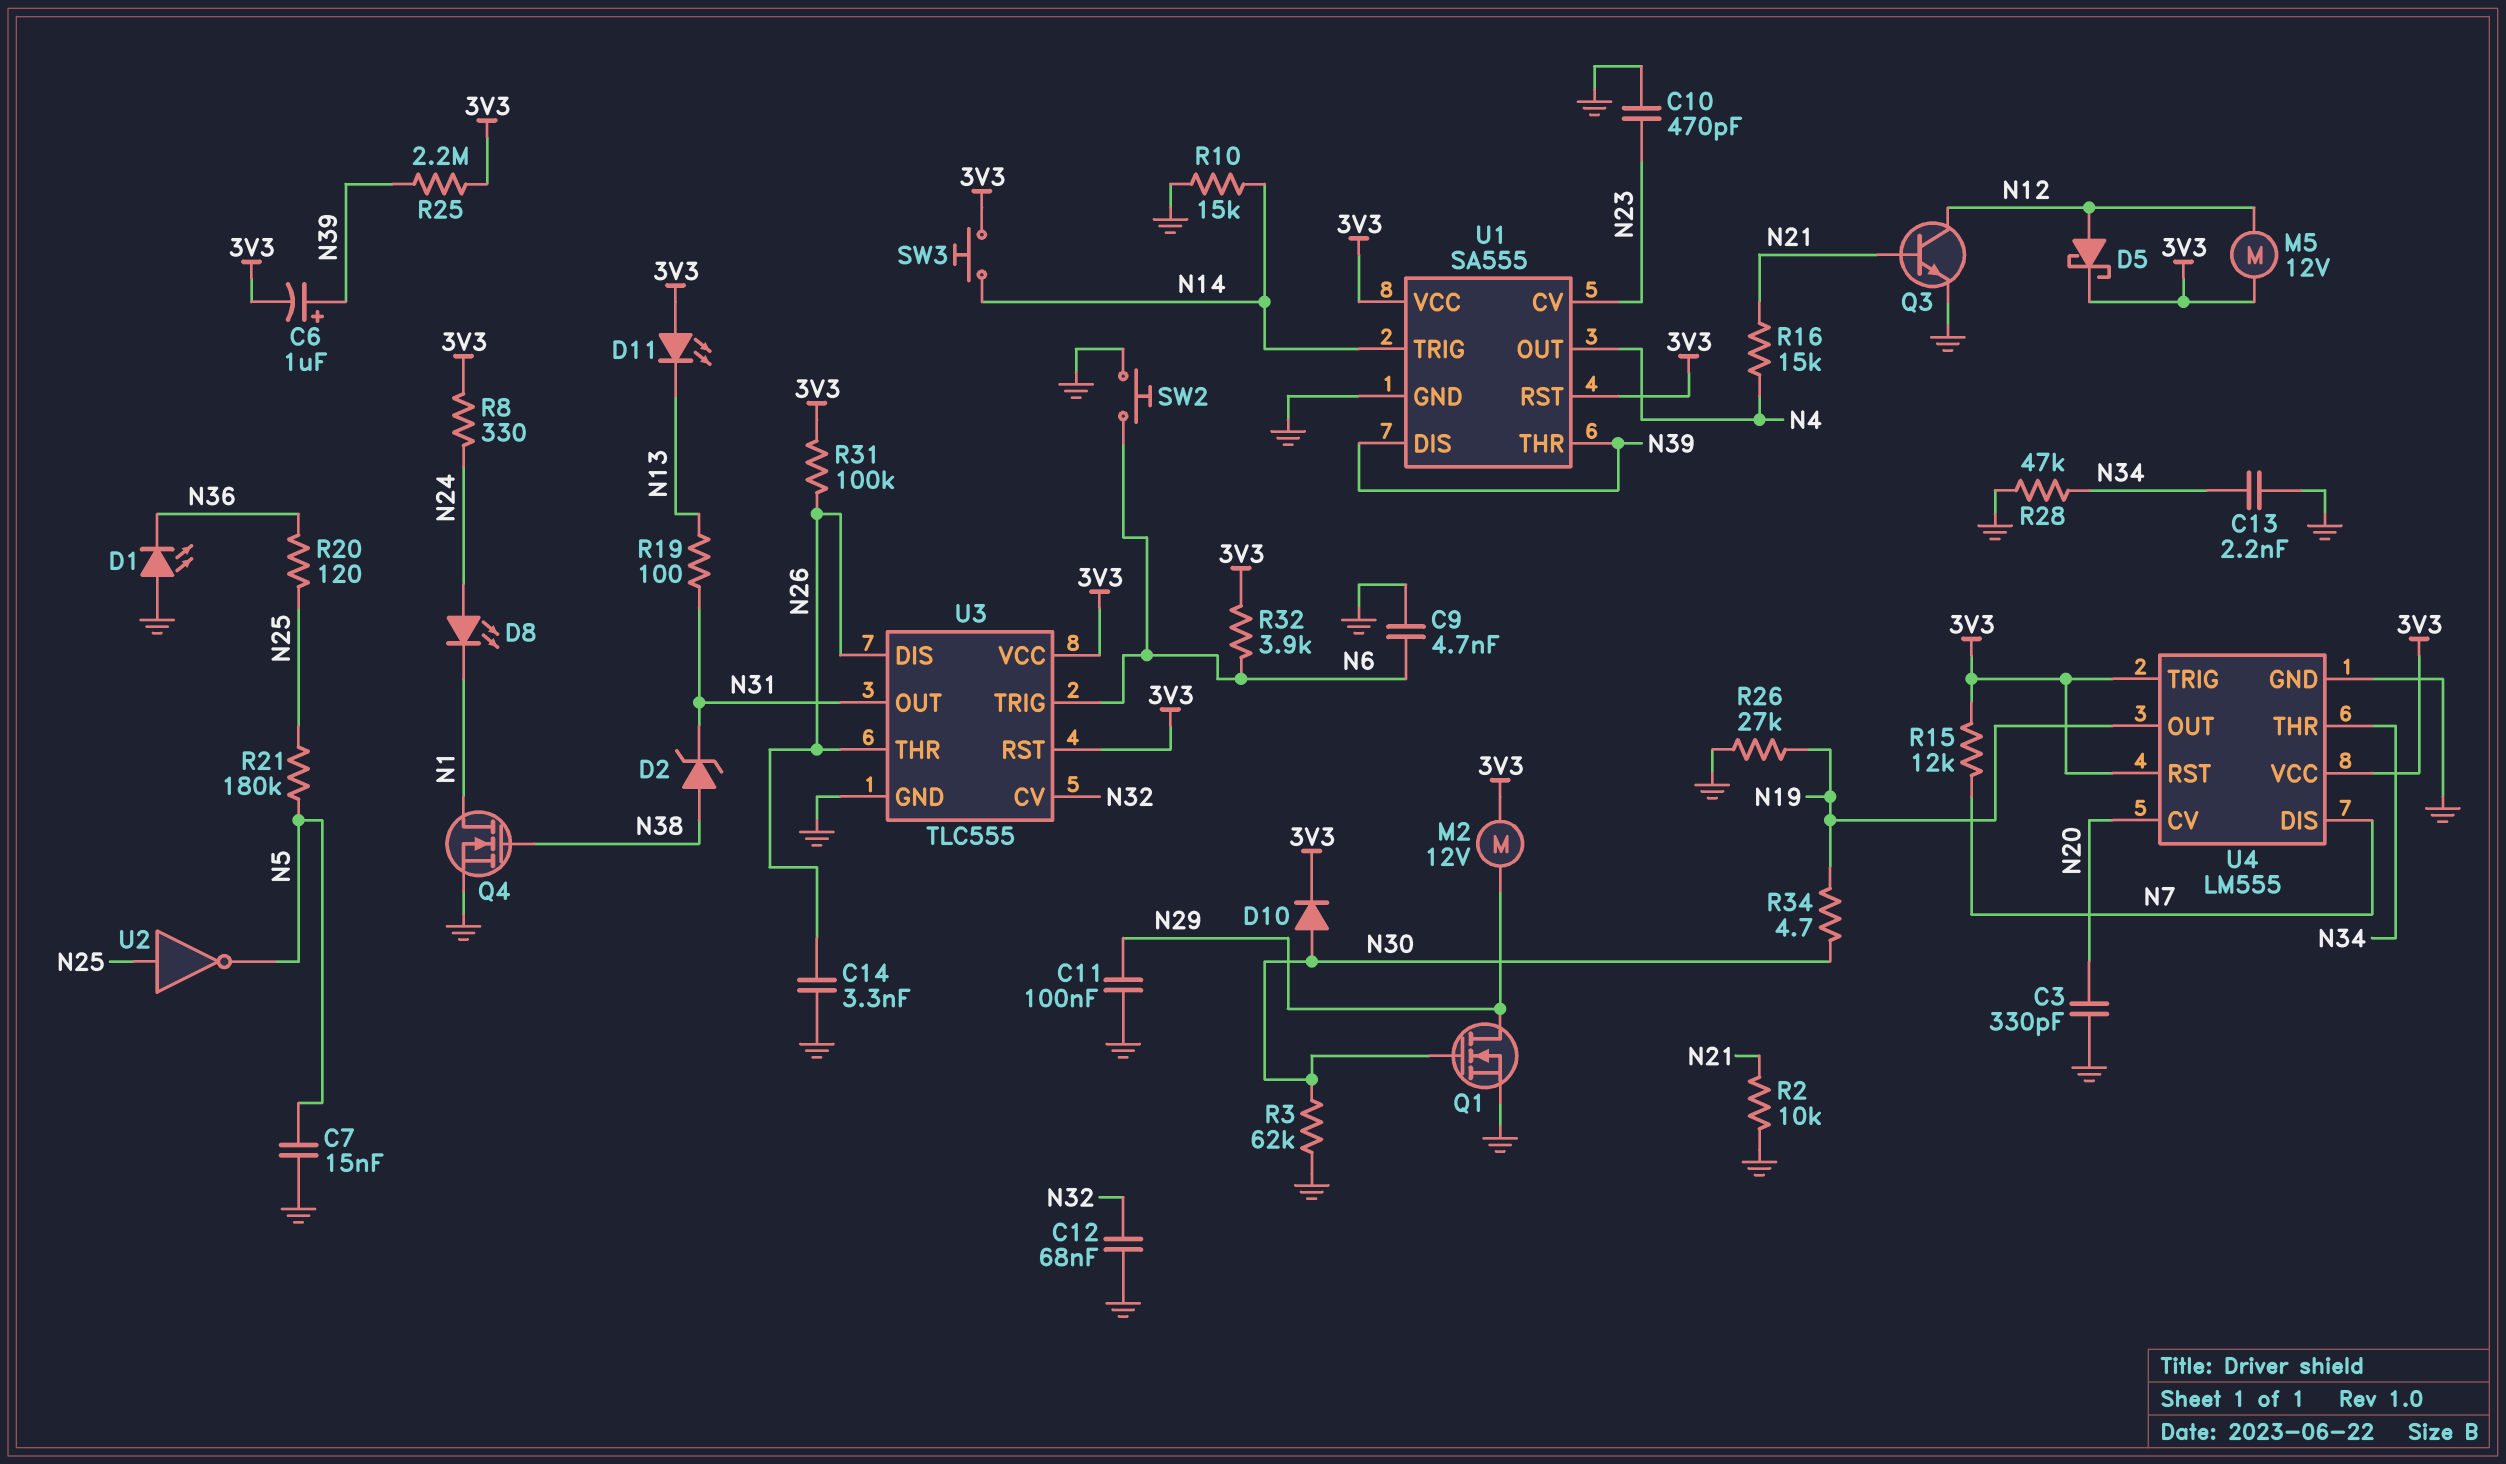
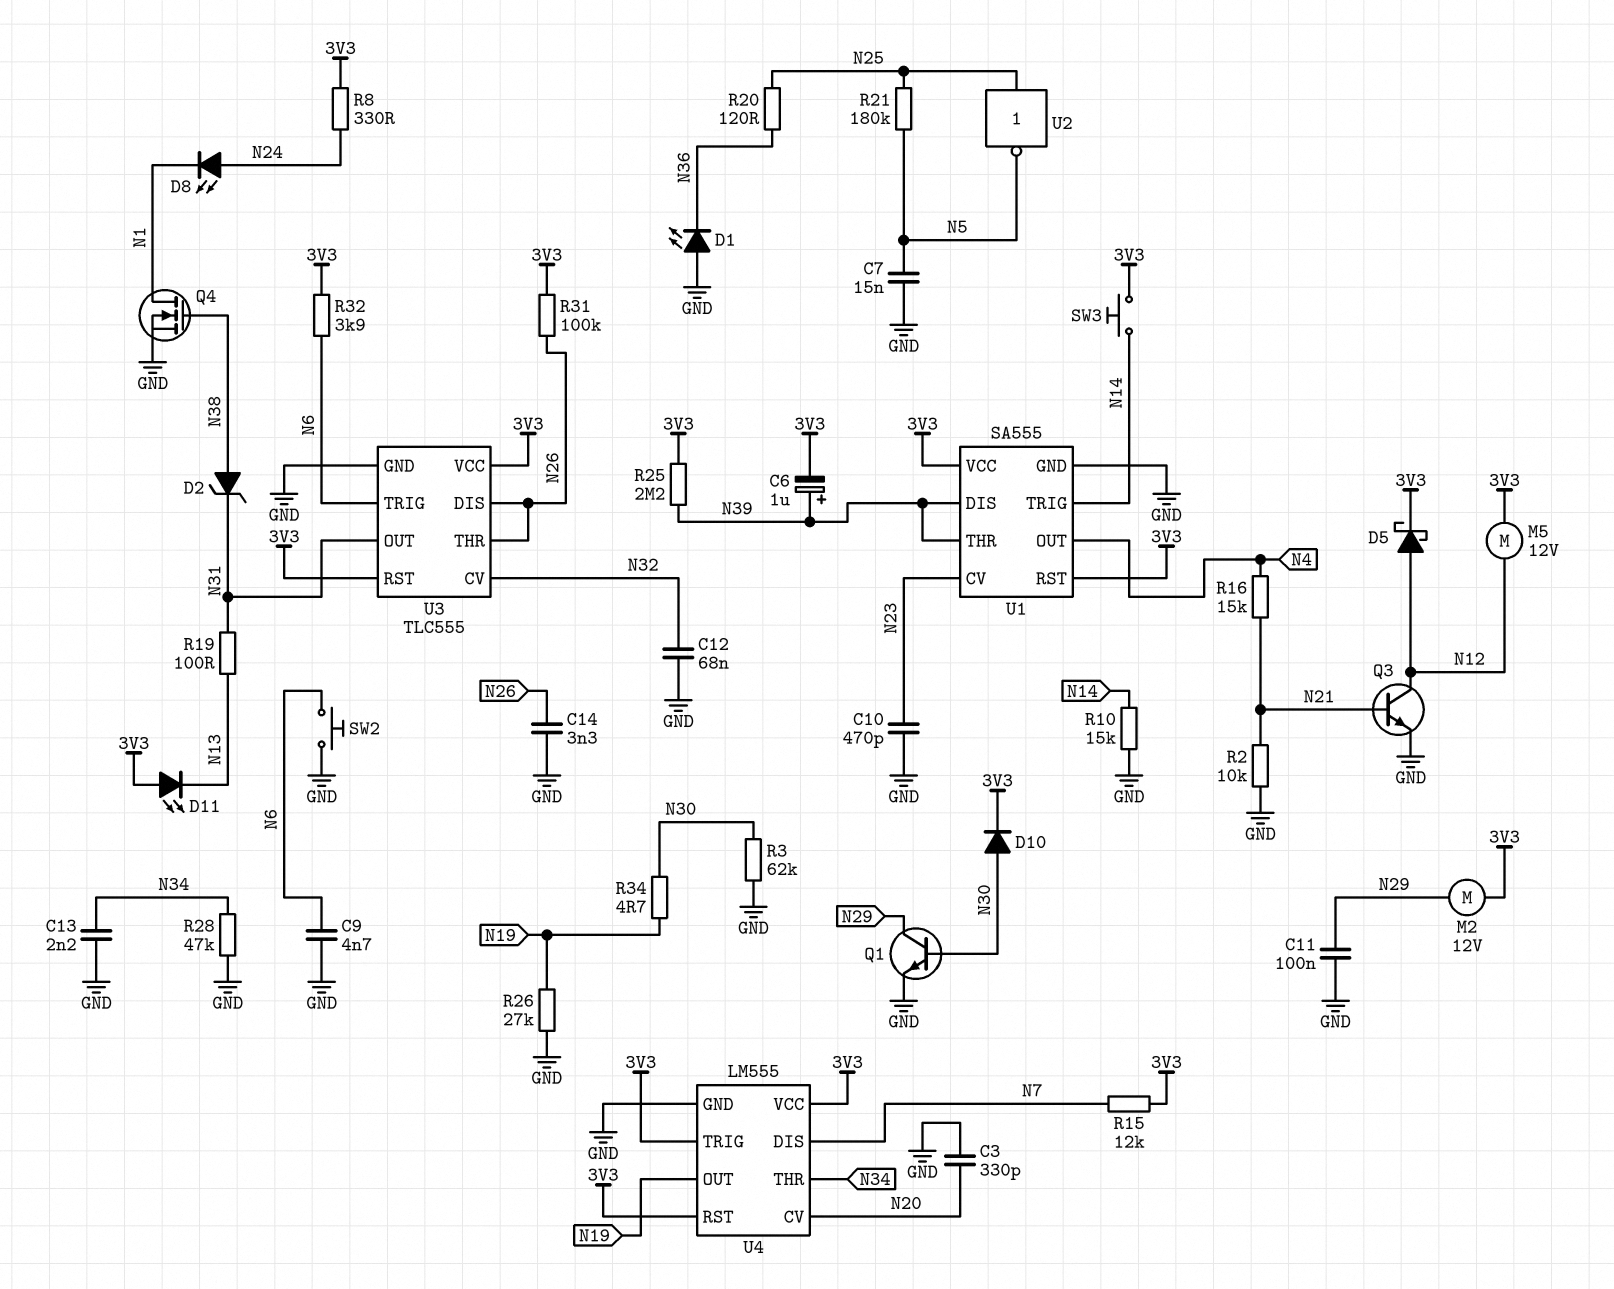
Q1: NMOS (G N30, D N29, S GND) -> NPN (B N30, C N29, E GND)

